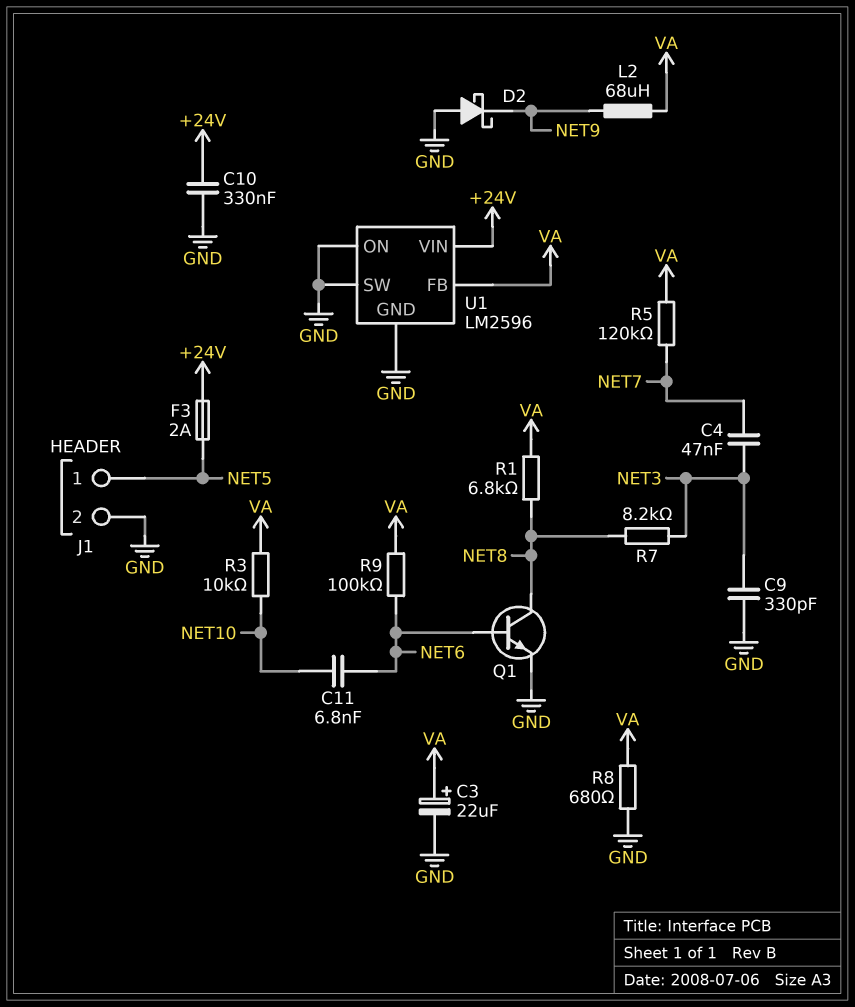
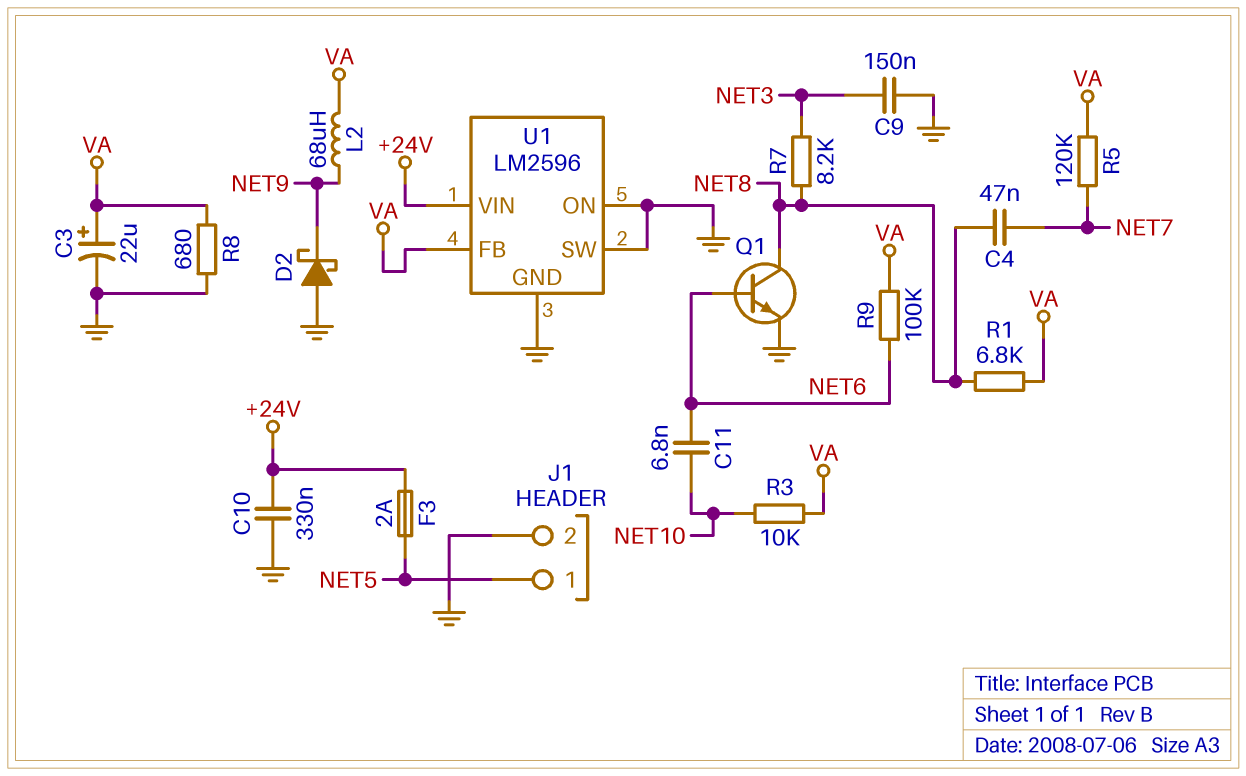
C4: 47nF (NET3, NET7) -> 47nF (NET7, NET8)
C9: 330pF (GND, NET3) -> 150nF (GND, NET3)

